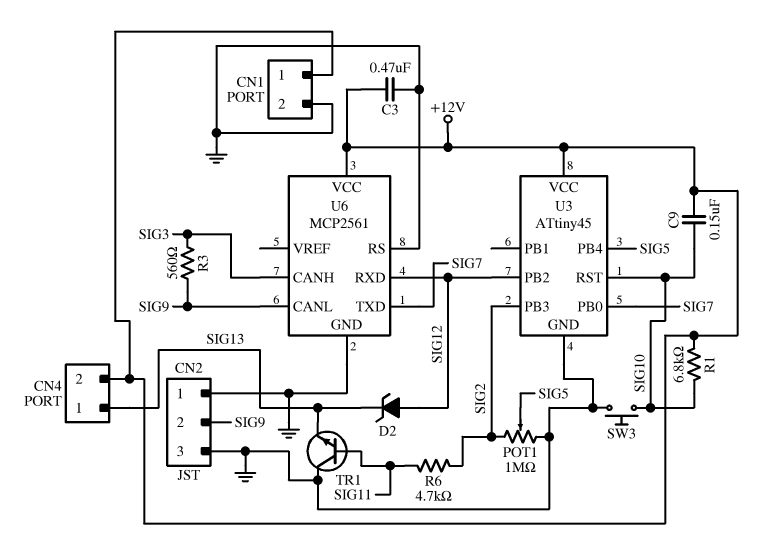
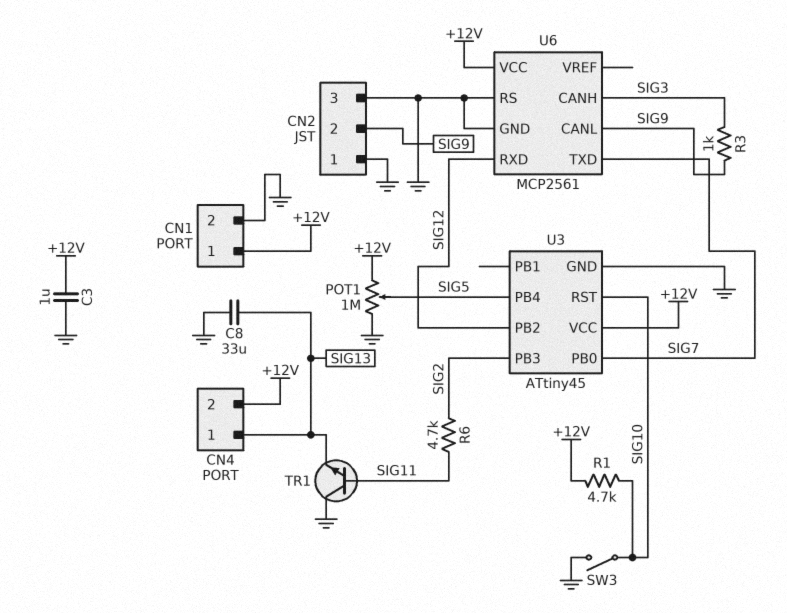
C3: 470nF (+12V, GND) -> 1uF (+12V, GND)
C8: none -> 33uF (GND, SIG13)
C9: 150nF (+12V, SIG10) -> none
D2: zener (A SIG12, K SIG13) -> none
POT1: 1M (GND, SIG2, wiper SIG5) -> 1M (+12V, GND, wiper SIG5)
R1: 6.8k (+12V, SIG10) -> 4.7k (+12V, SIG10)
R3: 560 (SIG3, SIG9) -> 1k (SIG3, SIG9)
SW3: button (GND, SIG10) -> switch (GND, SIG10)

